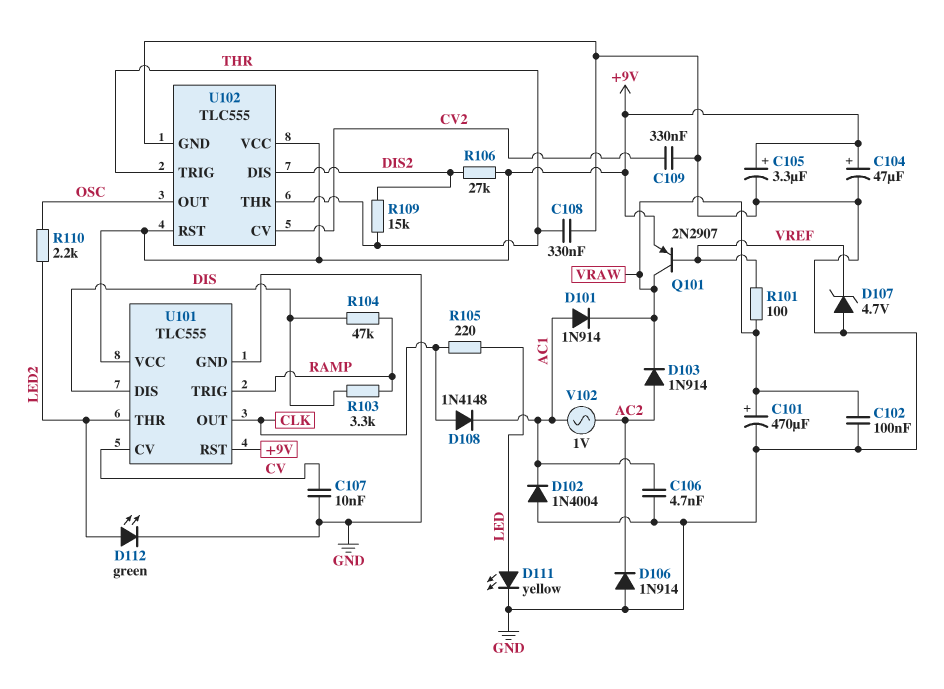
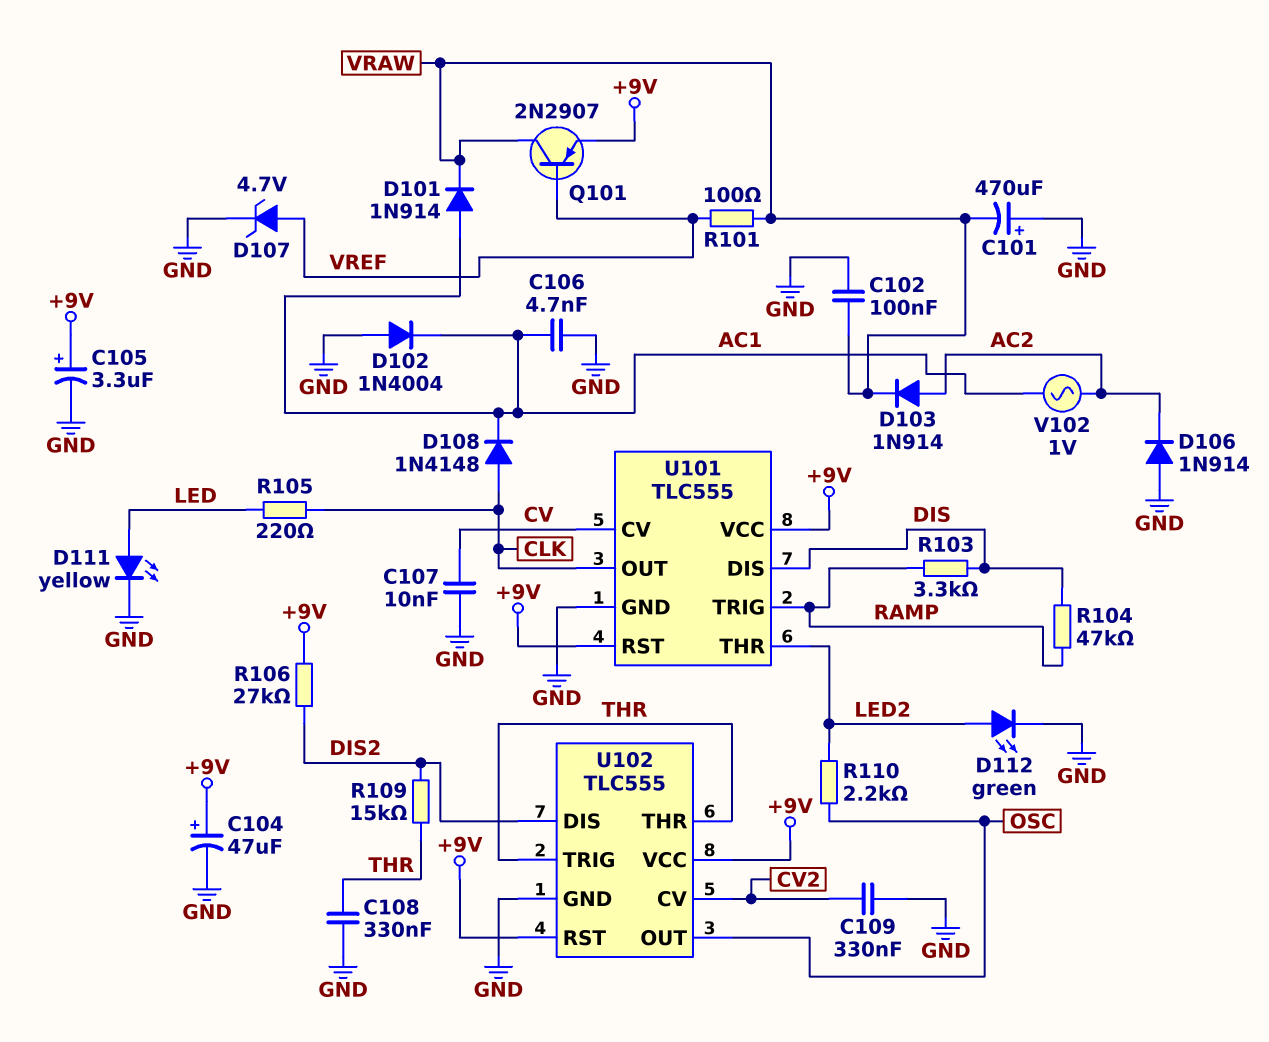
C101: 470uF (plus VRAW, minus GND) -> 470uF (plus GND, minus VRAW)
D107: zener 4.7V (A GND, K VREF) -> zener 4.7V (A VREF, K GND)

